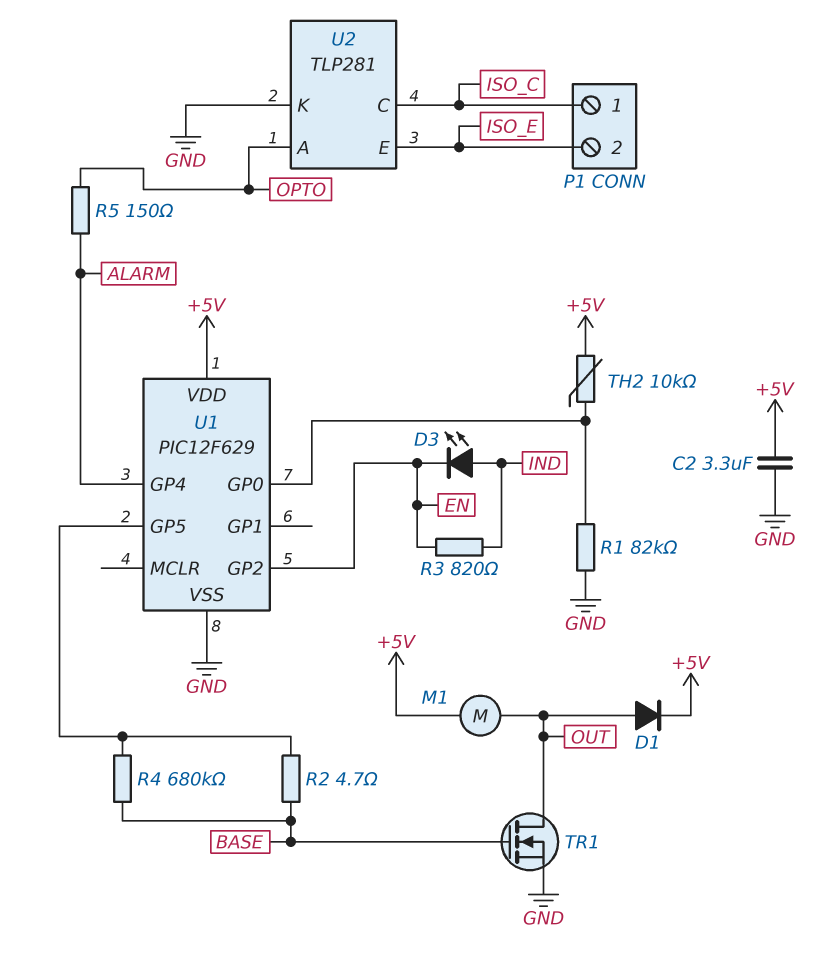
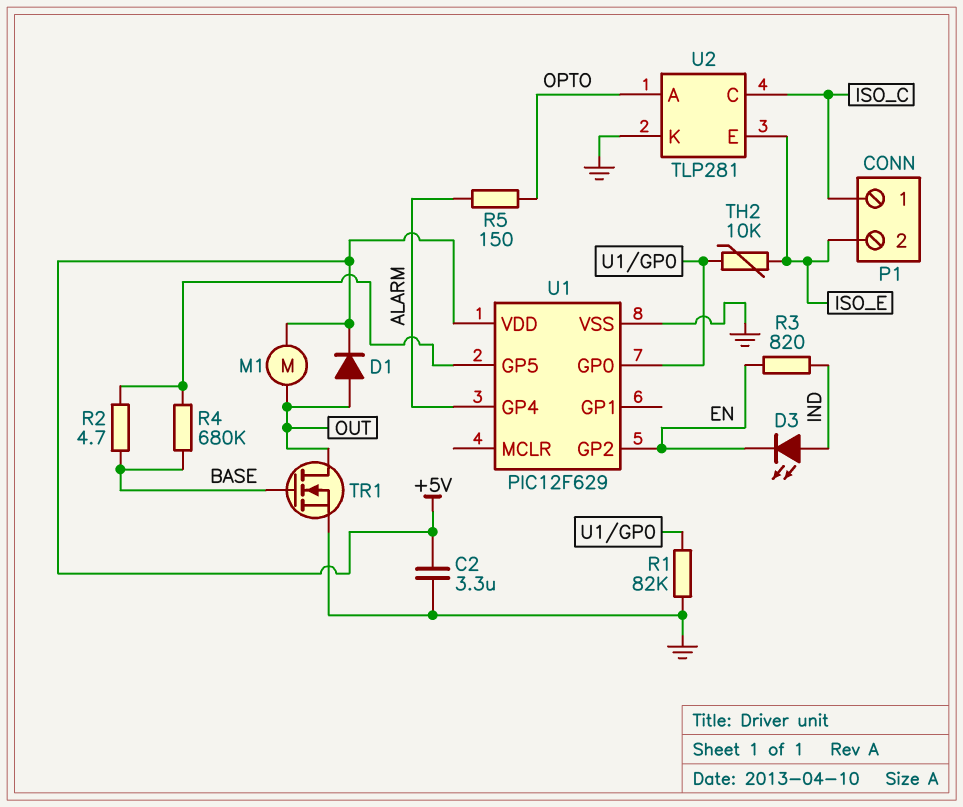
TH2: 10k (+5V, U1/GP0) -> 10k (ISO_E, U1/GP0)

